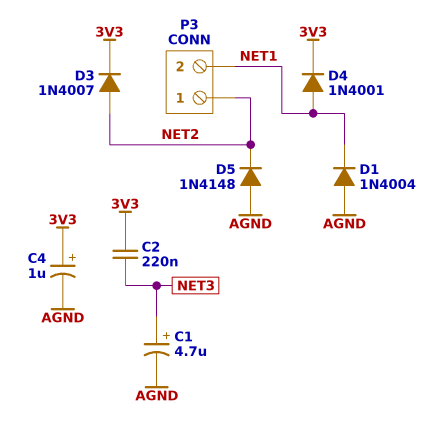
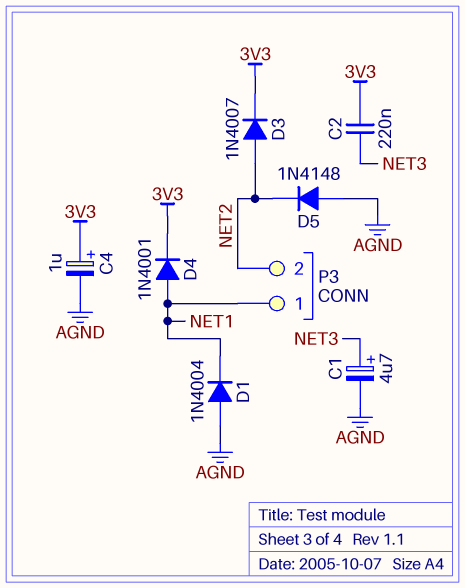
P3 pin 1: NET2 -> NET1
P3 pin 2: NET1 -> NET2

